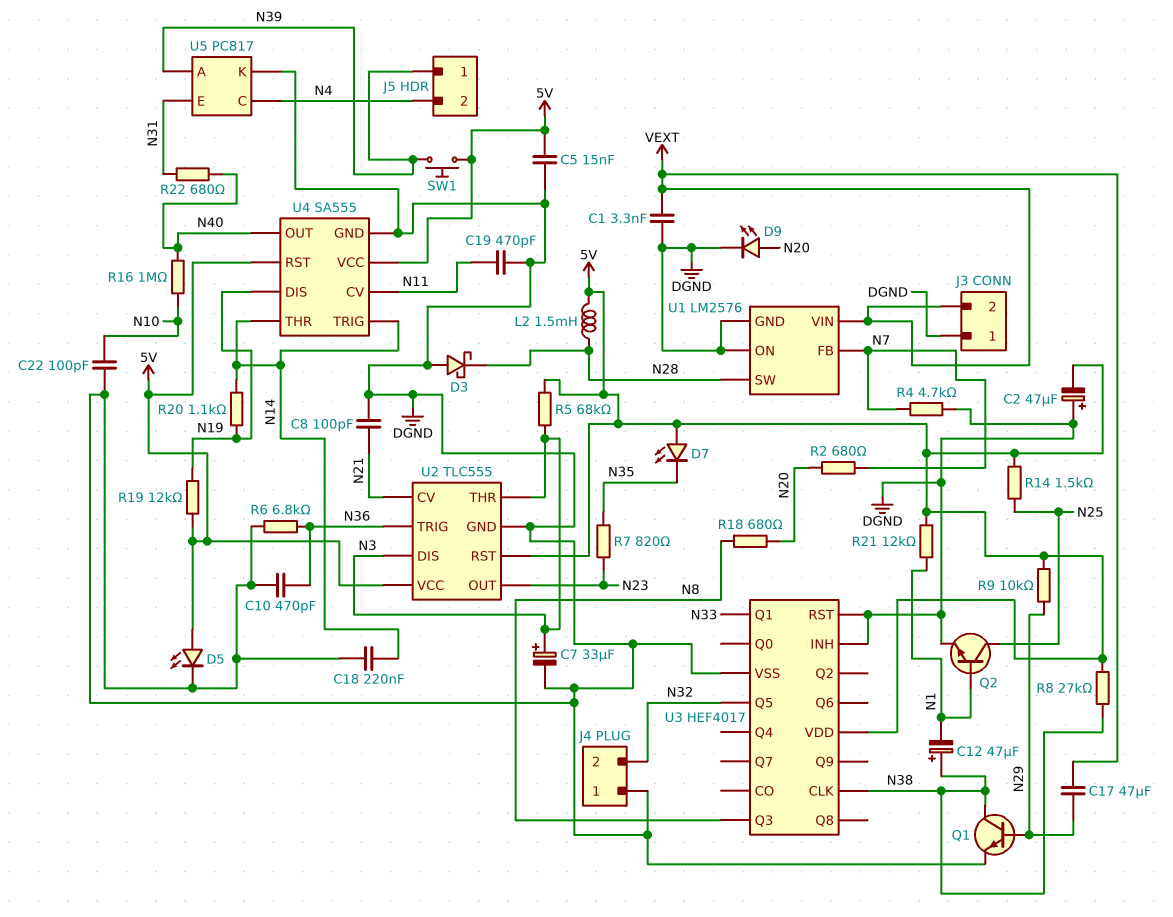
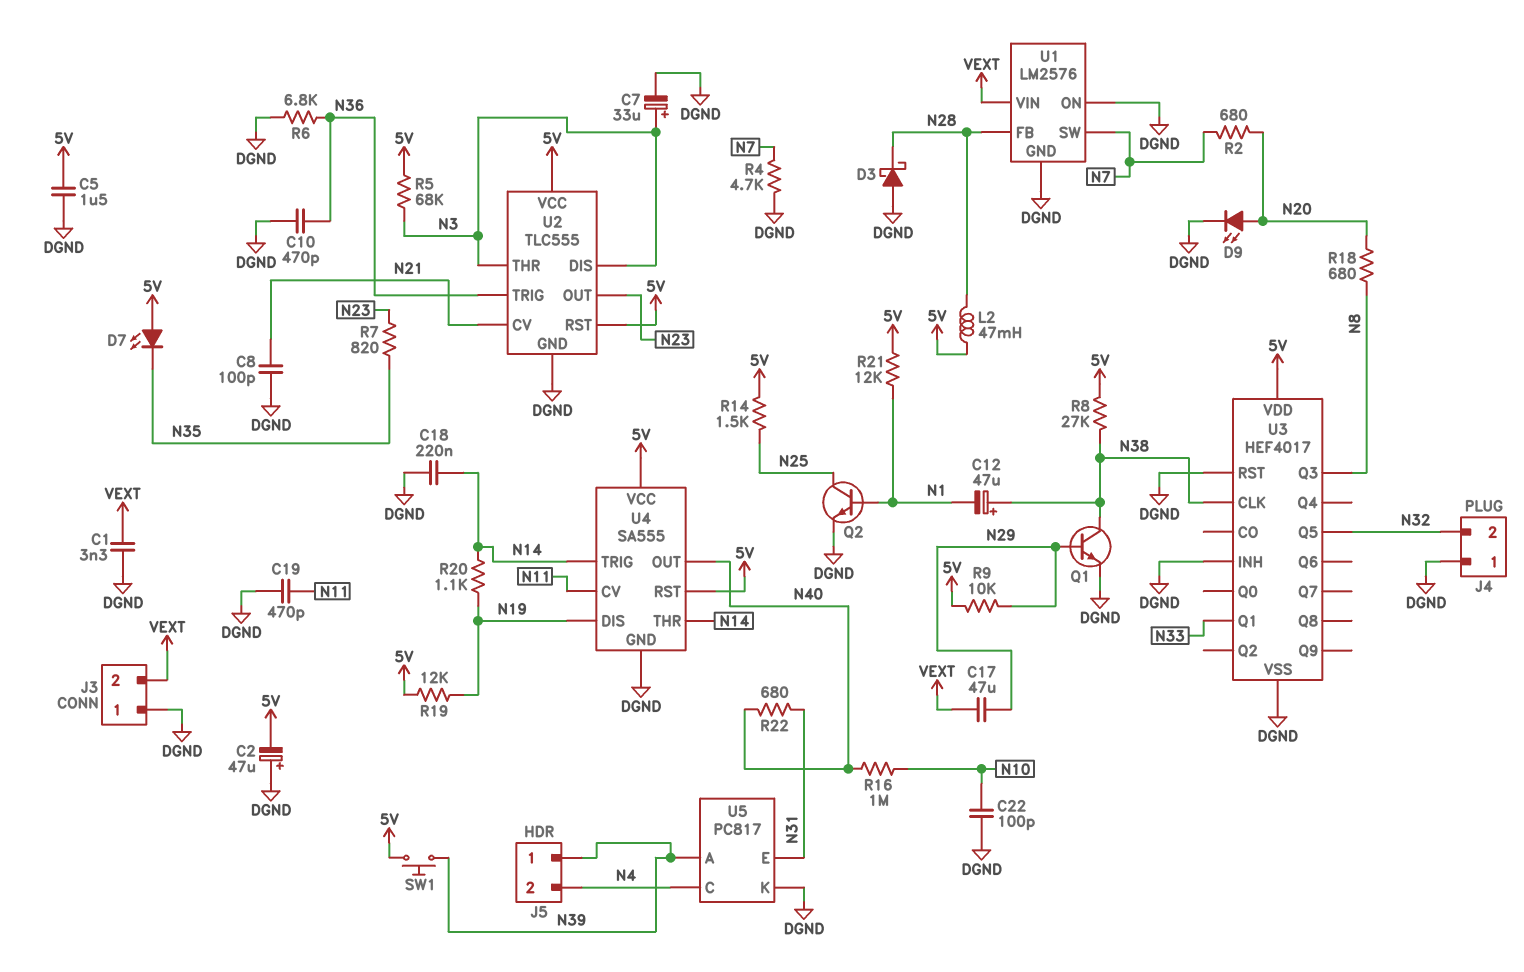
C5: 15nF (5V, DGND) -> 1.5uF (5V, DGND)
D5: LED (A 5V, K DGND) -> none
L2: 1.5mH (5V, N28) -> 47mH (5V, N28)
U1 pin FB: N7 -> N28
U1 pin SW: N28 -> N7

